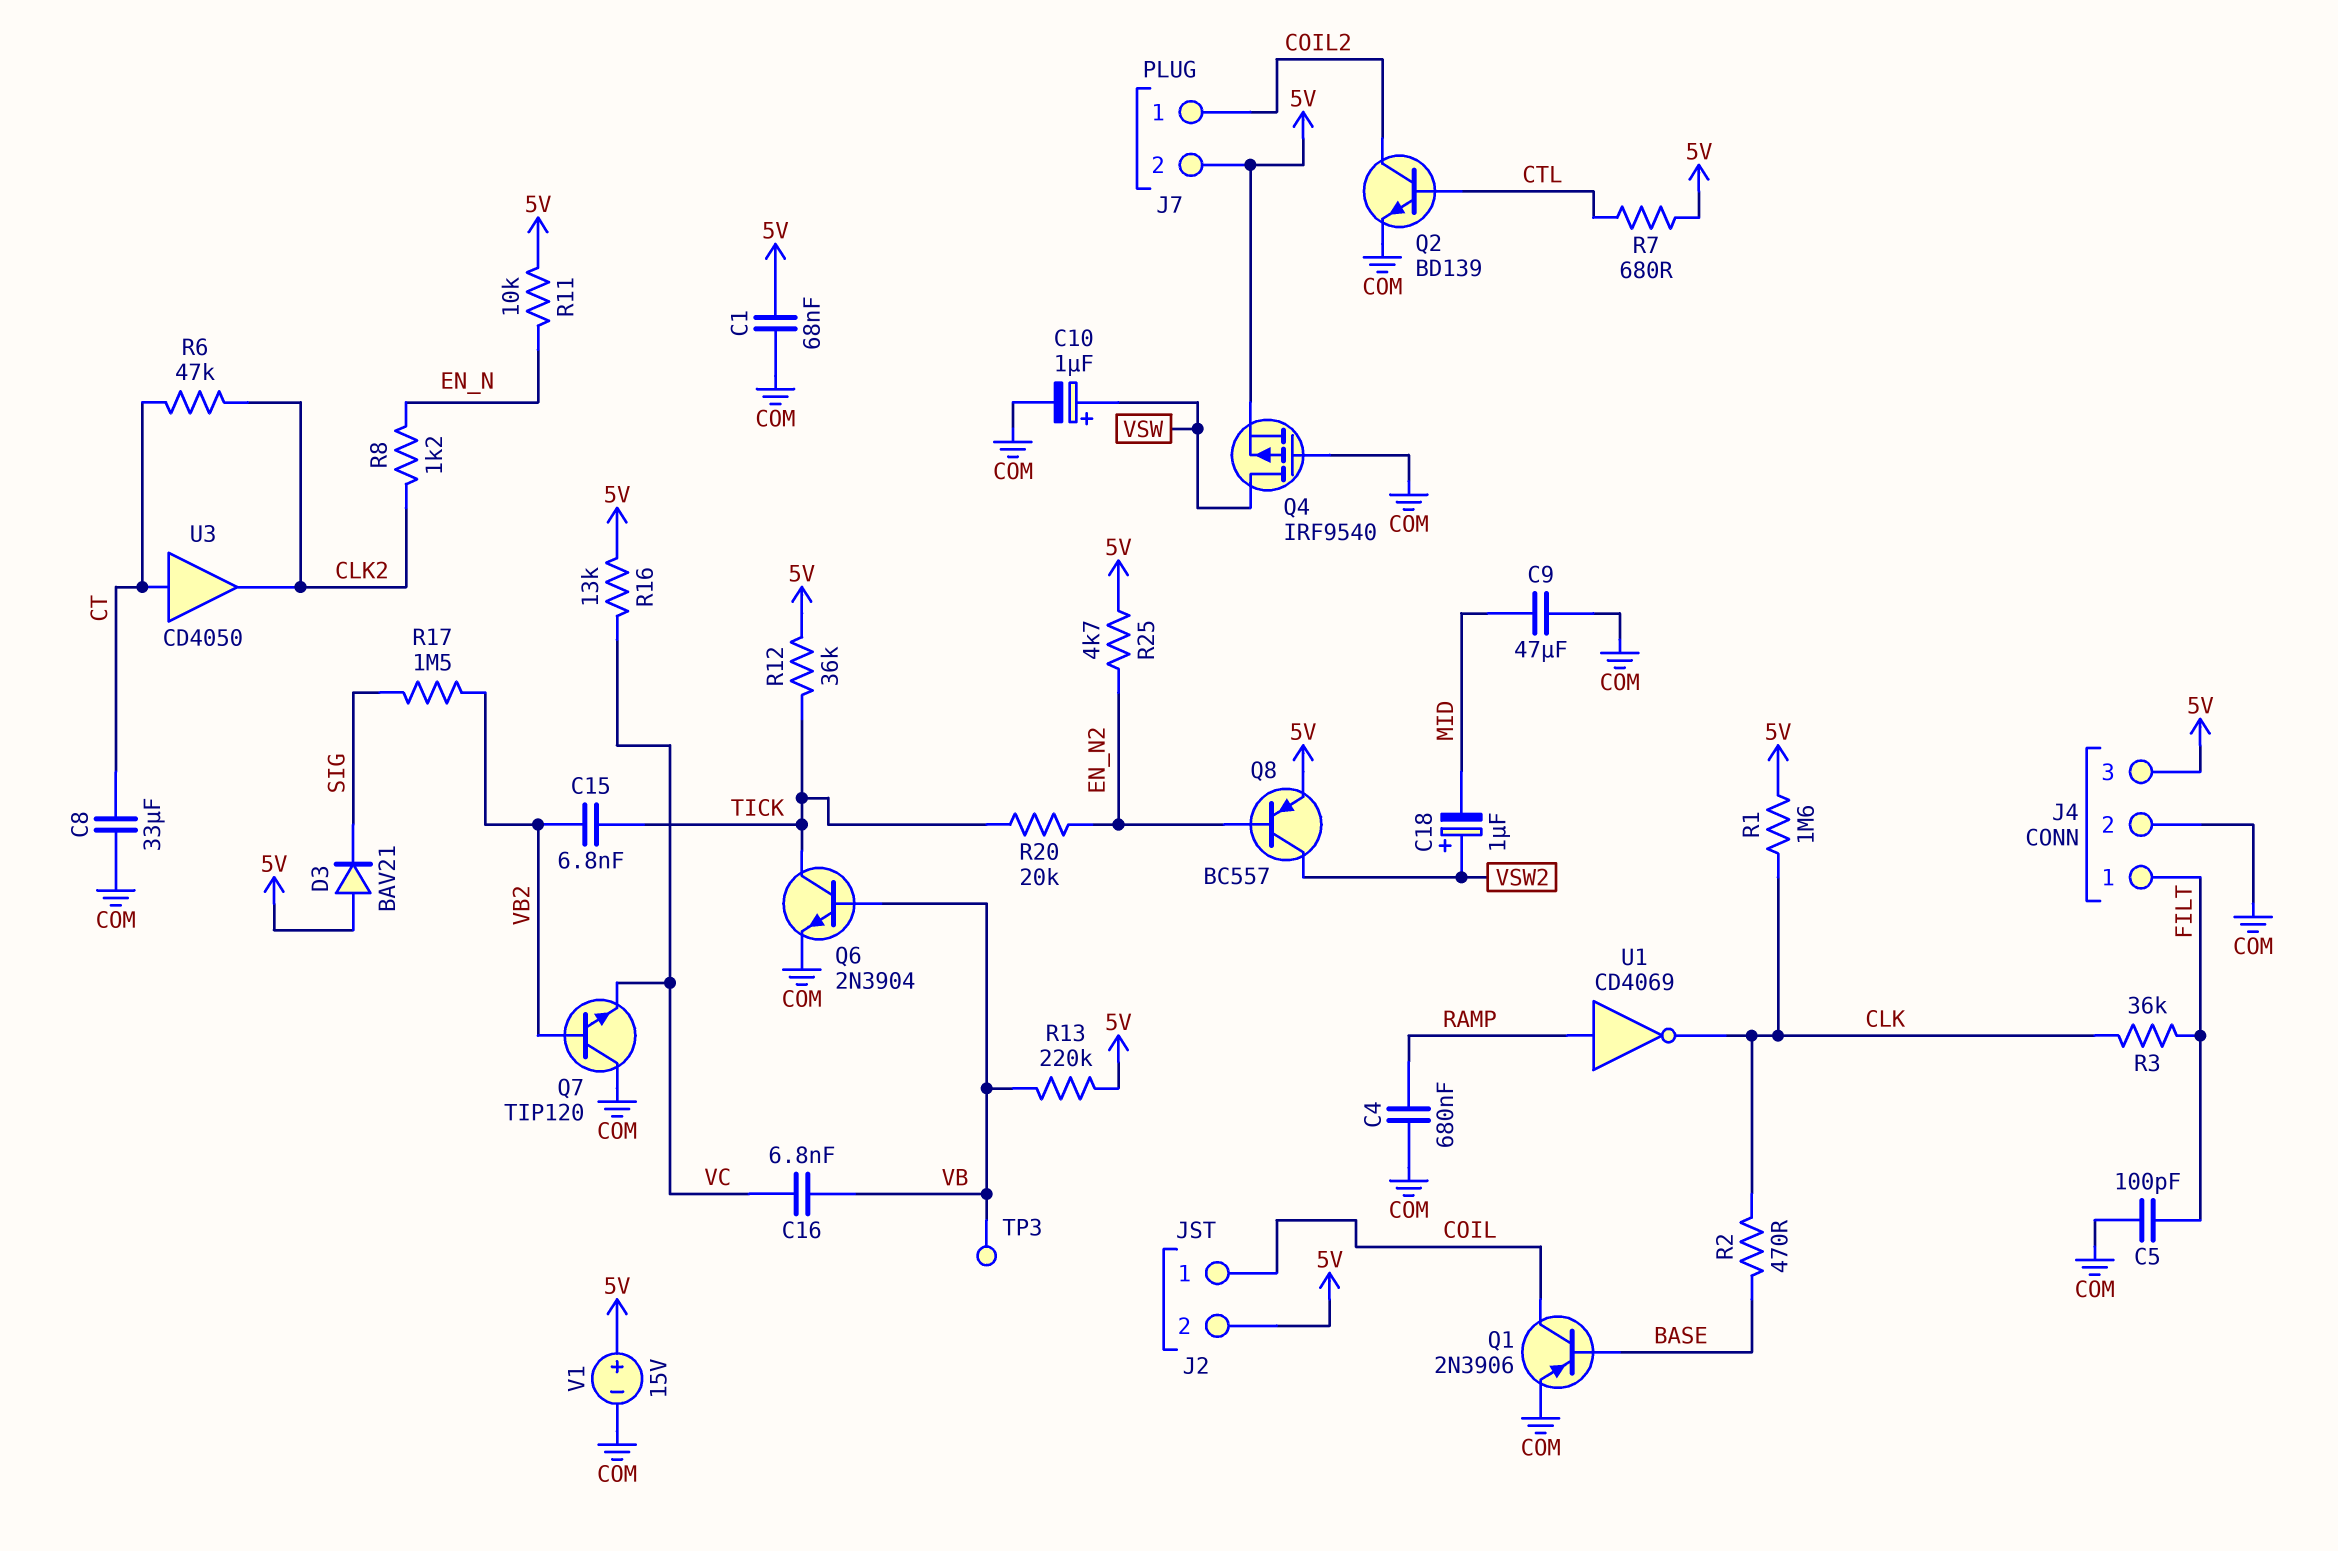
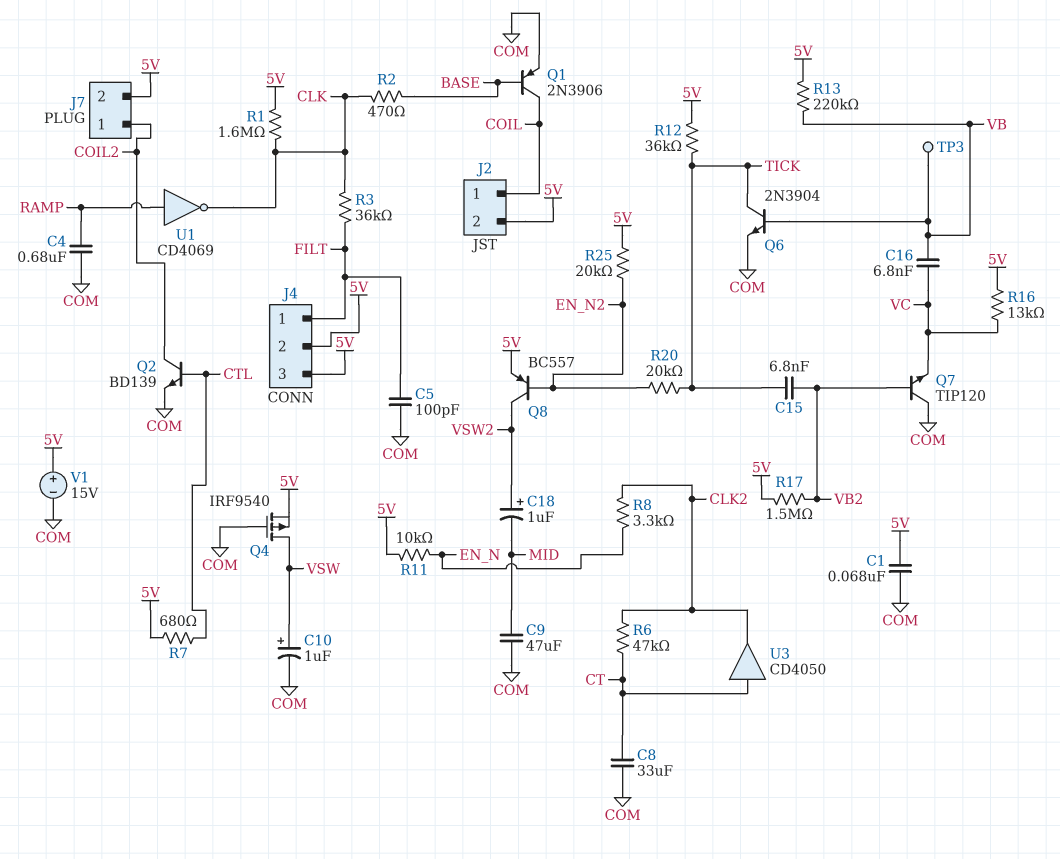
D3: diode BAV21 (A 5V, K SIG) -> none
J4 pin 2: COM -> 5V
R8: 1.2k (CLK2, EN_N) -> 3.3k (CLK2, EN_N)
R17: 1.5M (SIG, VB2) -> 1.5M (5V, VB2)
R25: 4.7k (5V, EN_N2) -> 20k (5V, EN_N2)

